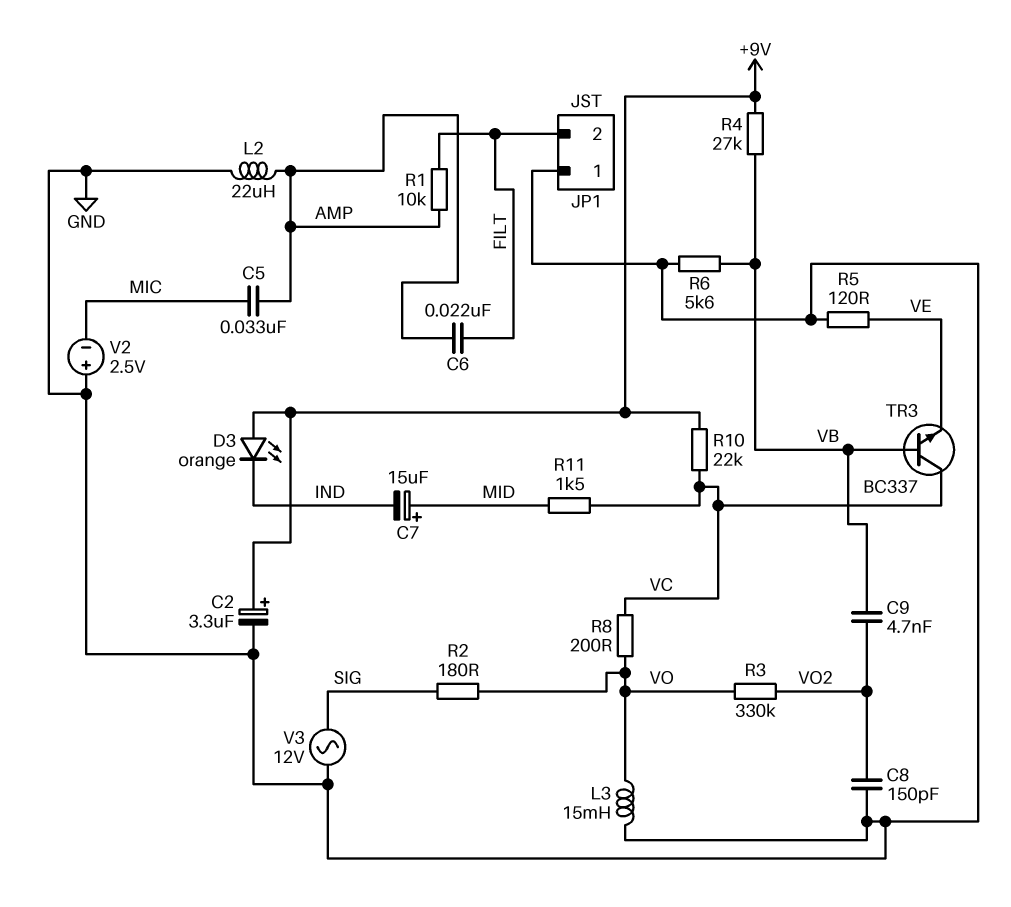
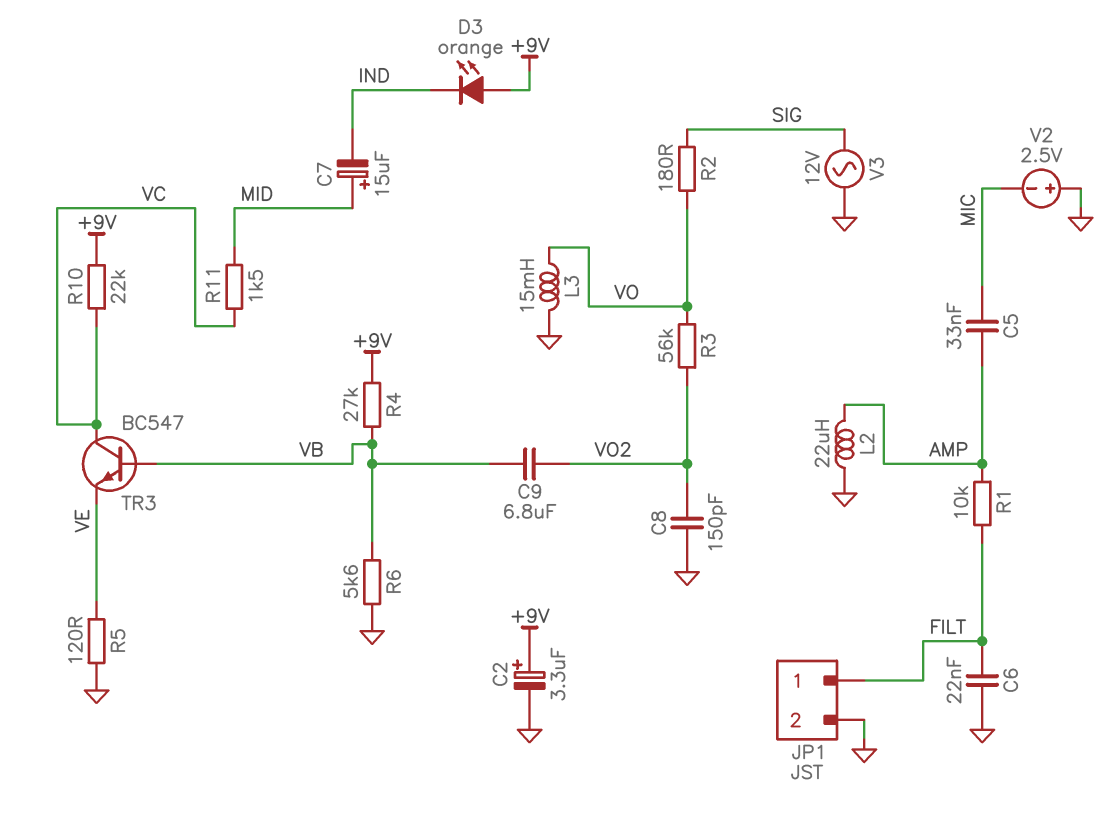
C6: 22nF (AMP, FILT) -> 22nF (FILT, GND)
C9: 4.7nF (VB, VO2) -> 6.8uF (VB, VO2)
JP1 pin 1: GND -> FILT
JP1 pin 2: FILT -> GND
R3: 330k (VO, VO2) -> 56k (VO, VO2)
R8: 200 (VC, VO) -> none
TR3: NPN BC337 (B VB, C VC, E VE) -> NPN BC547 (B VB, C VC, E VE)

